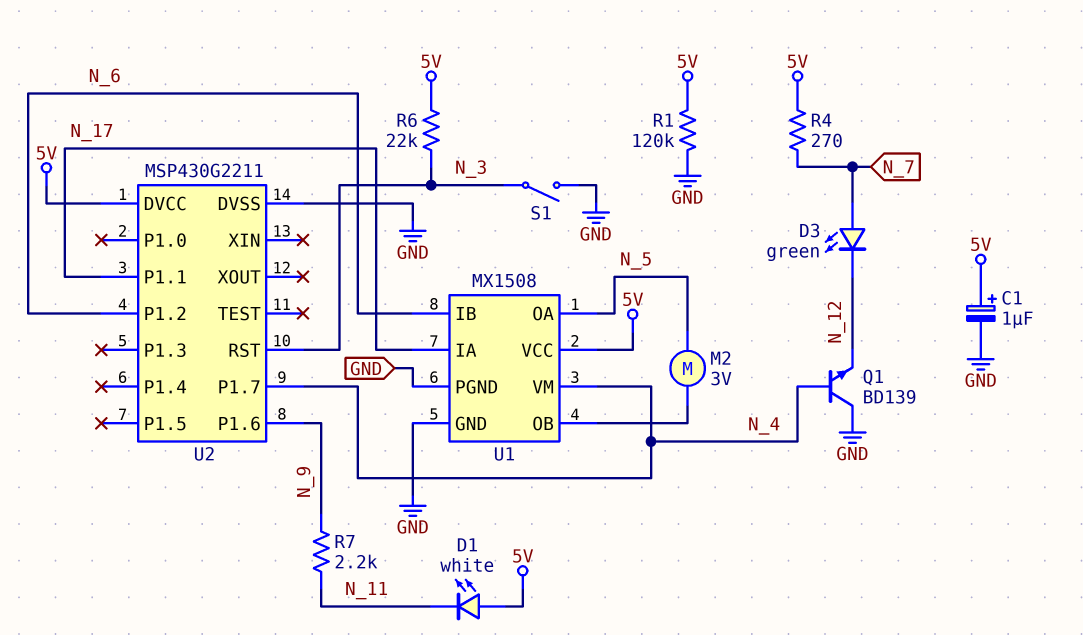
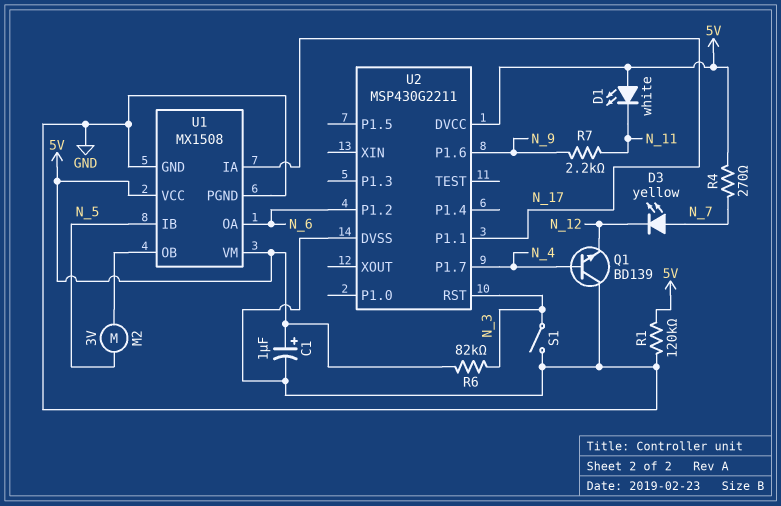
D3: LED green (A N_7, K N_12) -> LED yellow (A N_7, K N_12)
R6: 22k (5V, N_3) -> 82k (5V, N_3)
U1 pin IB: N_6 -> N_5
U1 pin OA: N_5 -> N_6
U1 pin VM: N_4 -> 5V

